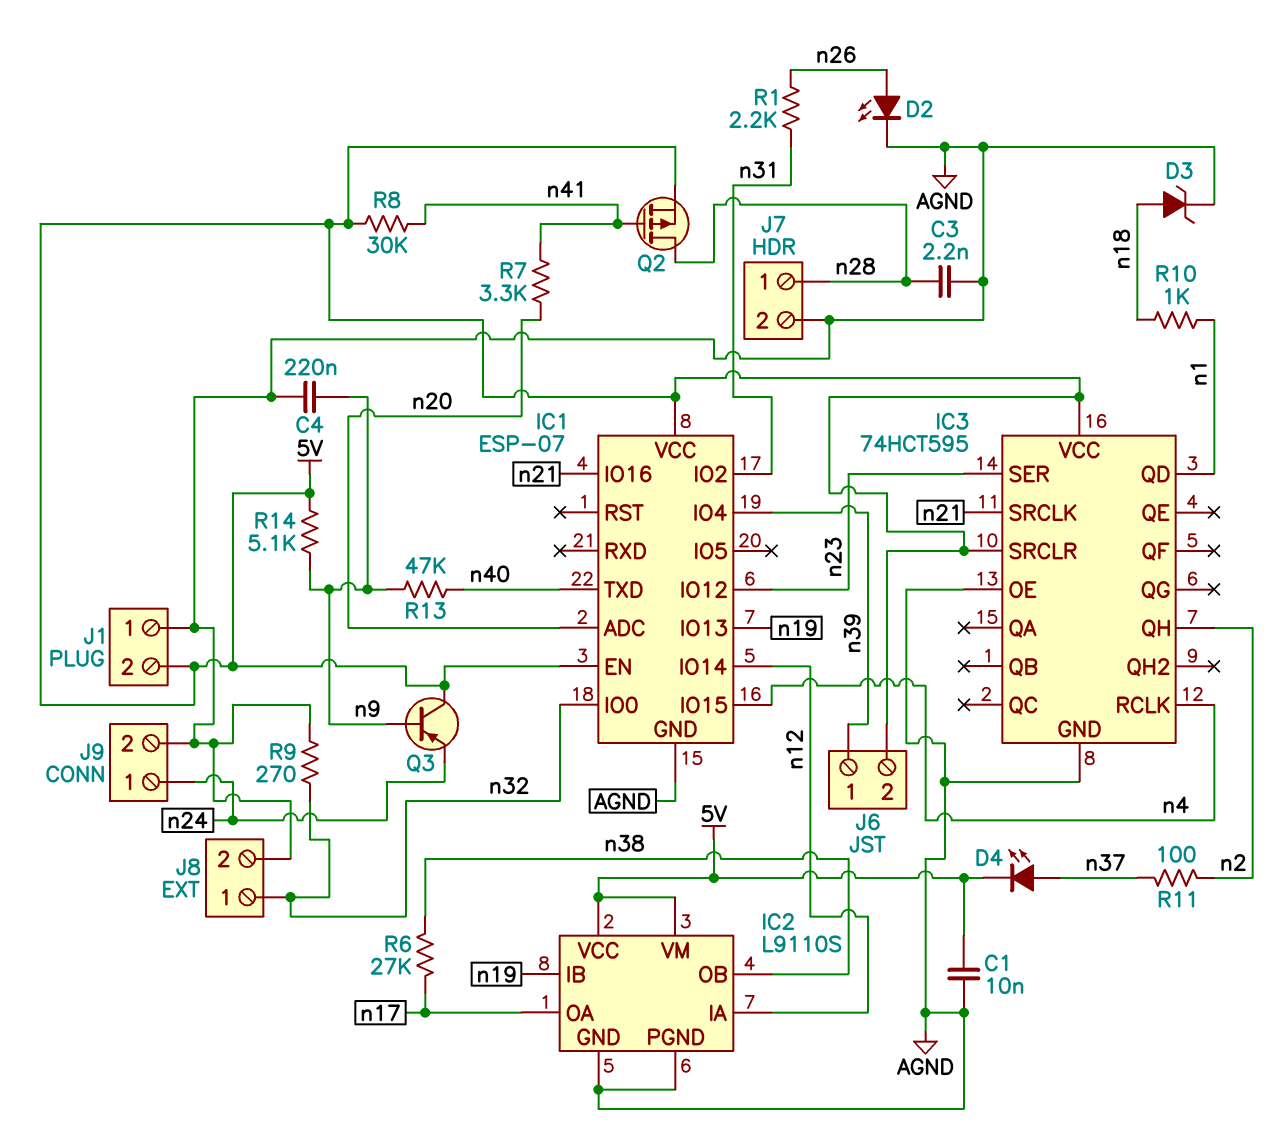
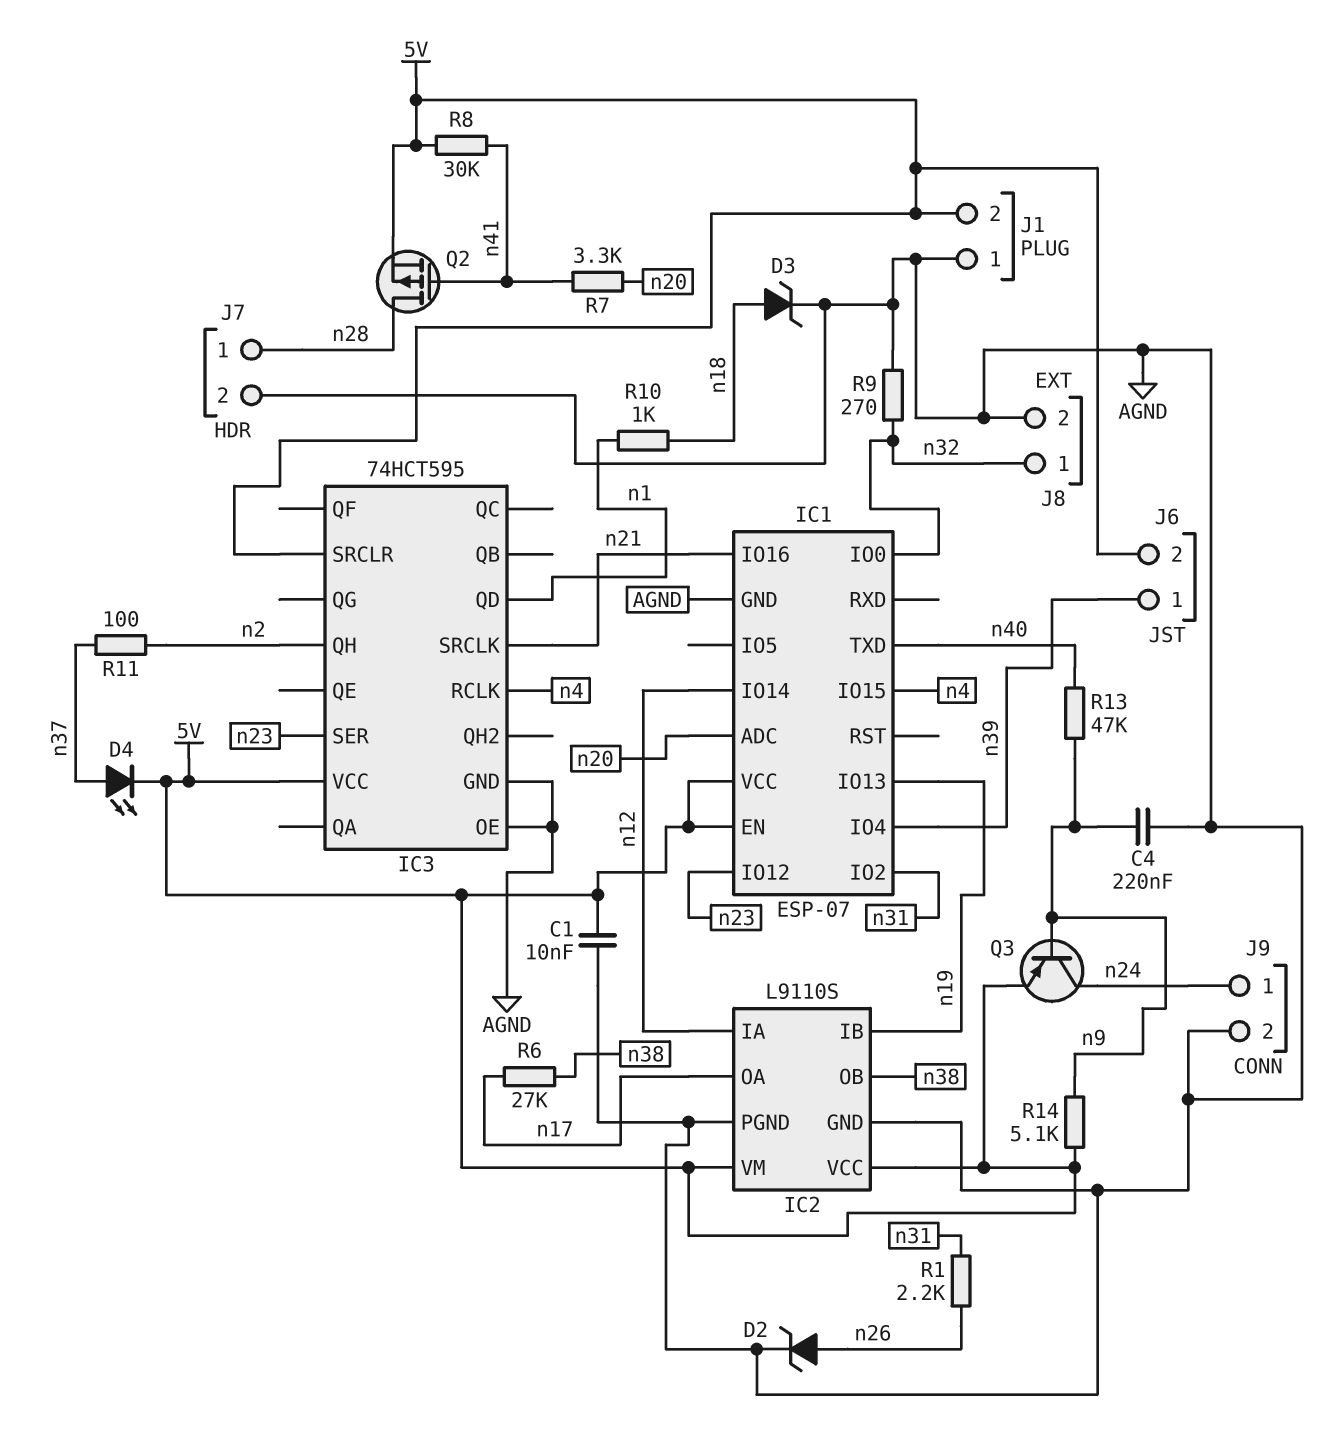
C3: 2.2nF (AGND, n28) -> none
D2: LED (A n26, K AGND) -> zener (A n26, K AGND)
Q3: PNP (B n9, C 5V, E n24) -> PNP (B n9, C n24, E 5V)

